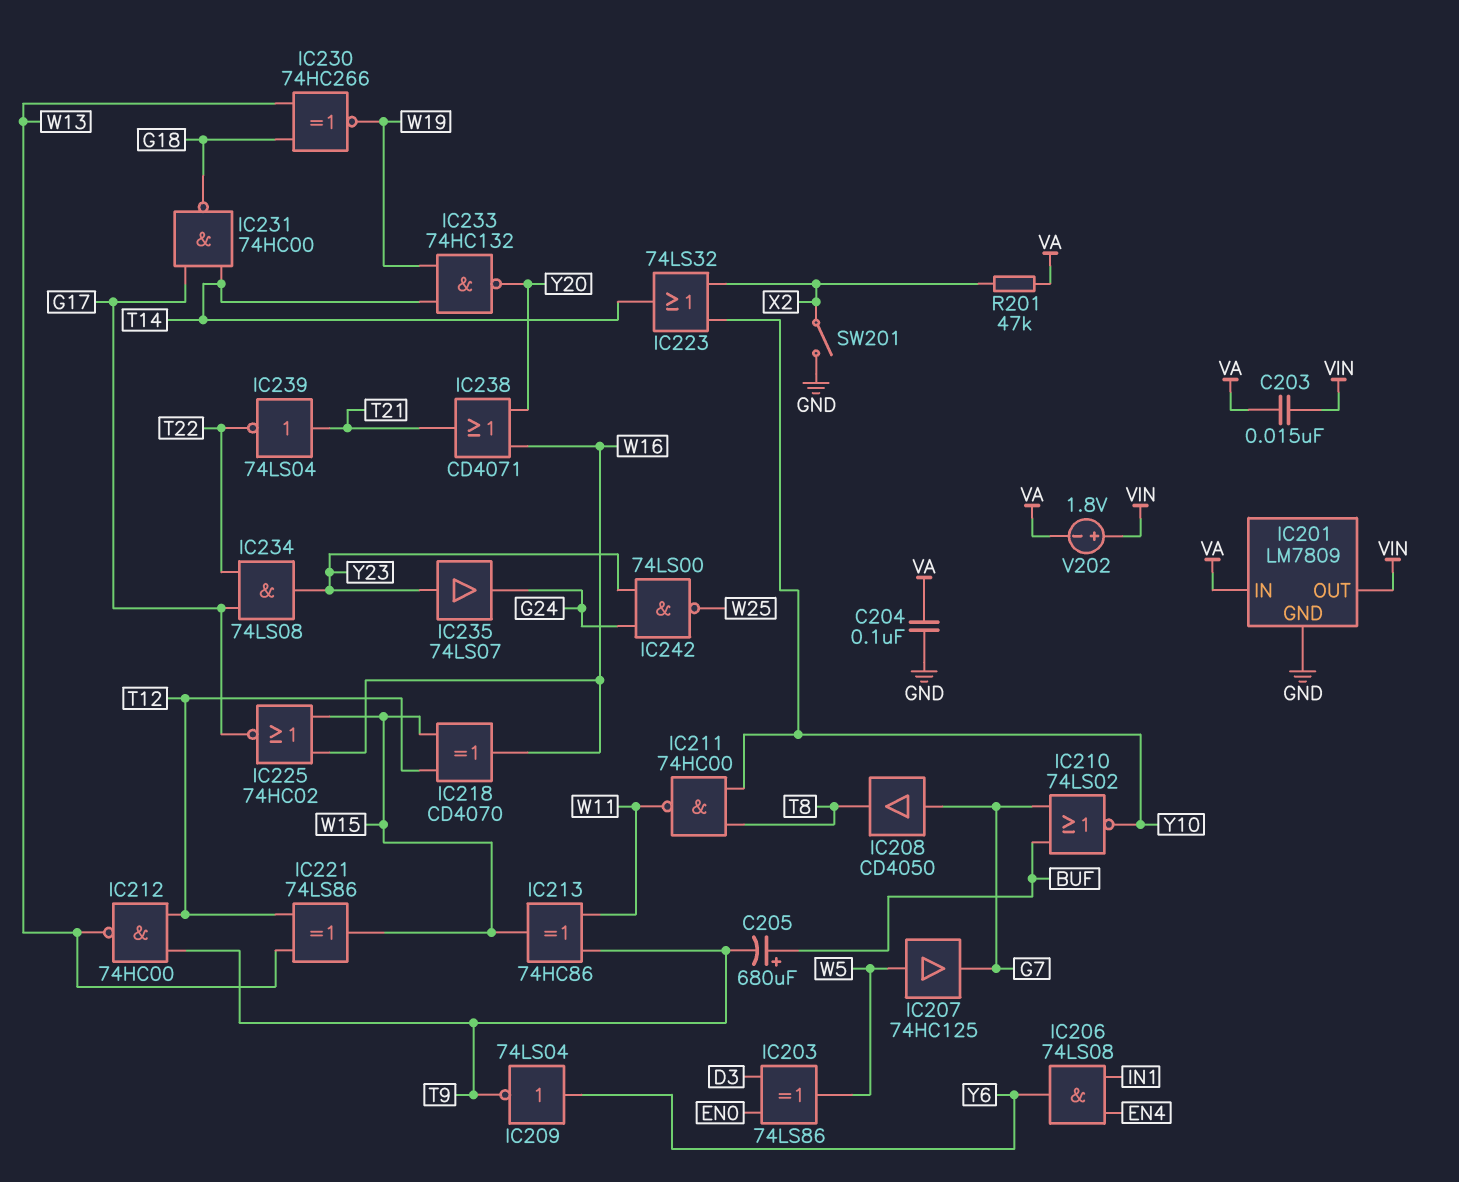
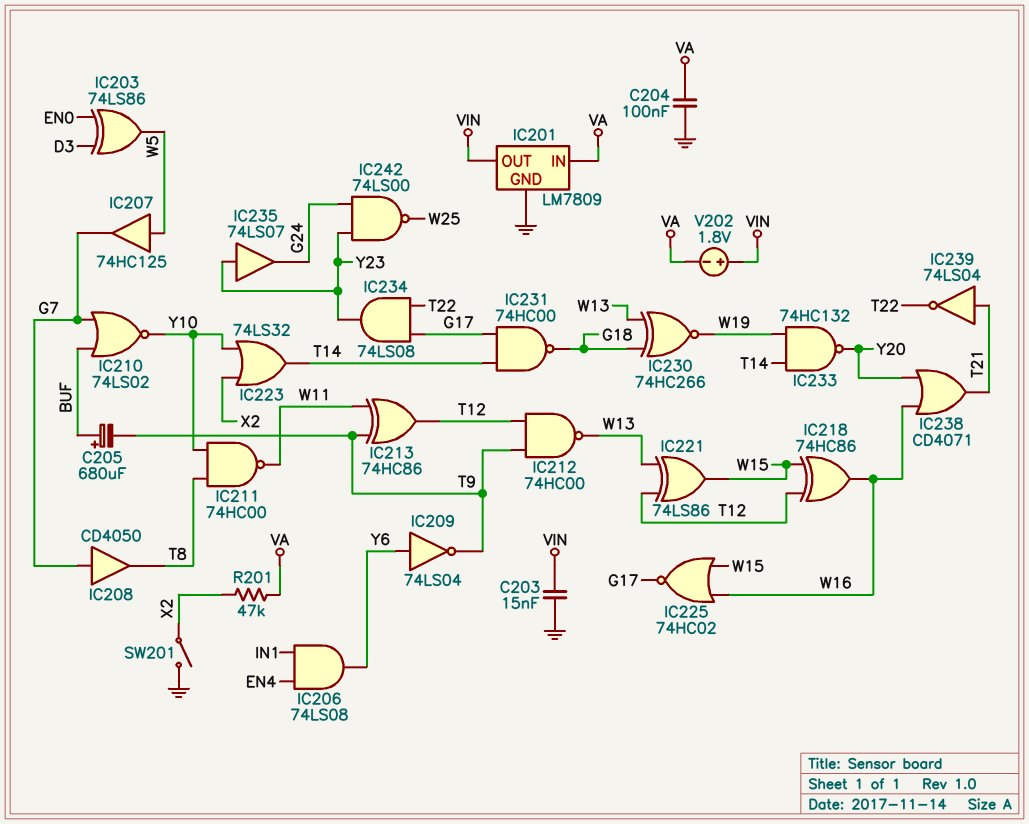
C203: 15nF (VA, VIN) -> 15nF (GND, VIN)
IC213: XOR 74HC86 (in T9, in W11, out W15) -> XOR 74HC86 (in T9, in W11, out T12)
IC218: XOR CD4070 (in T12, in W15, out W16) -> XOR 74HC86 (in T12, in W15, out W16)

